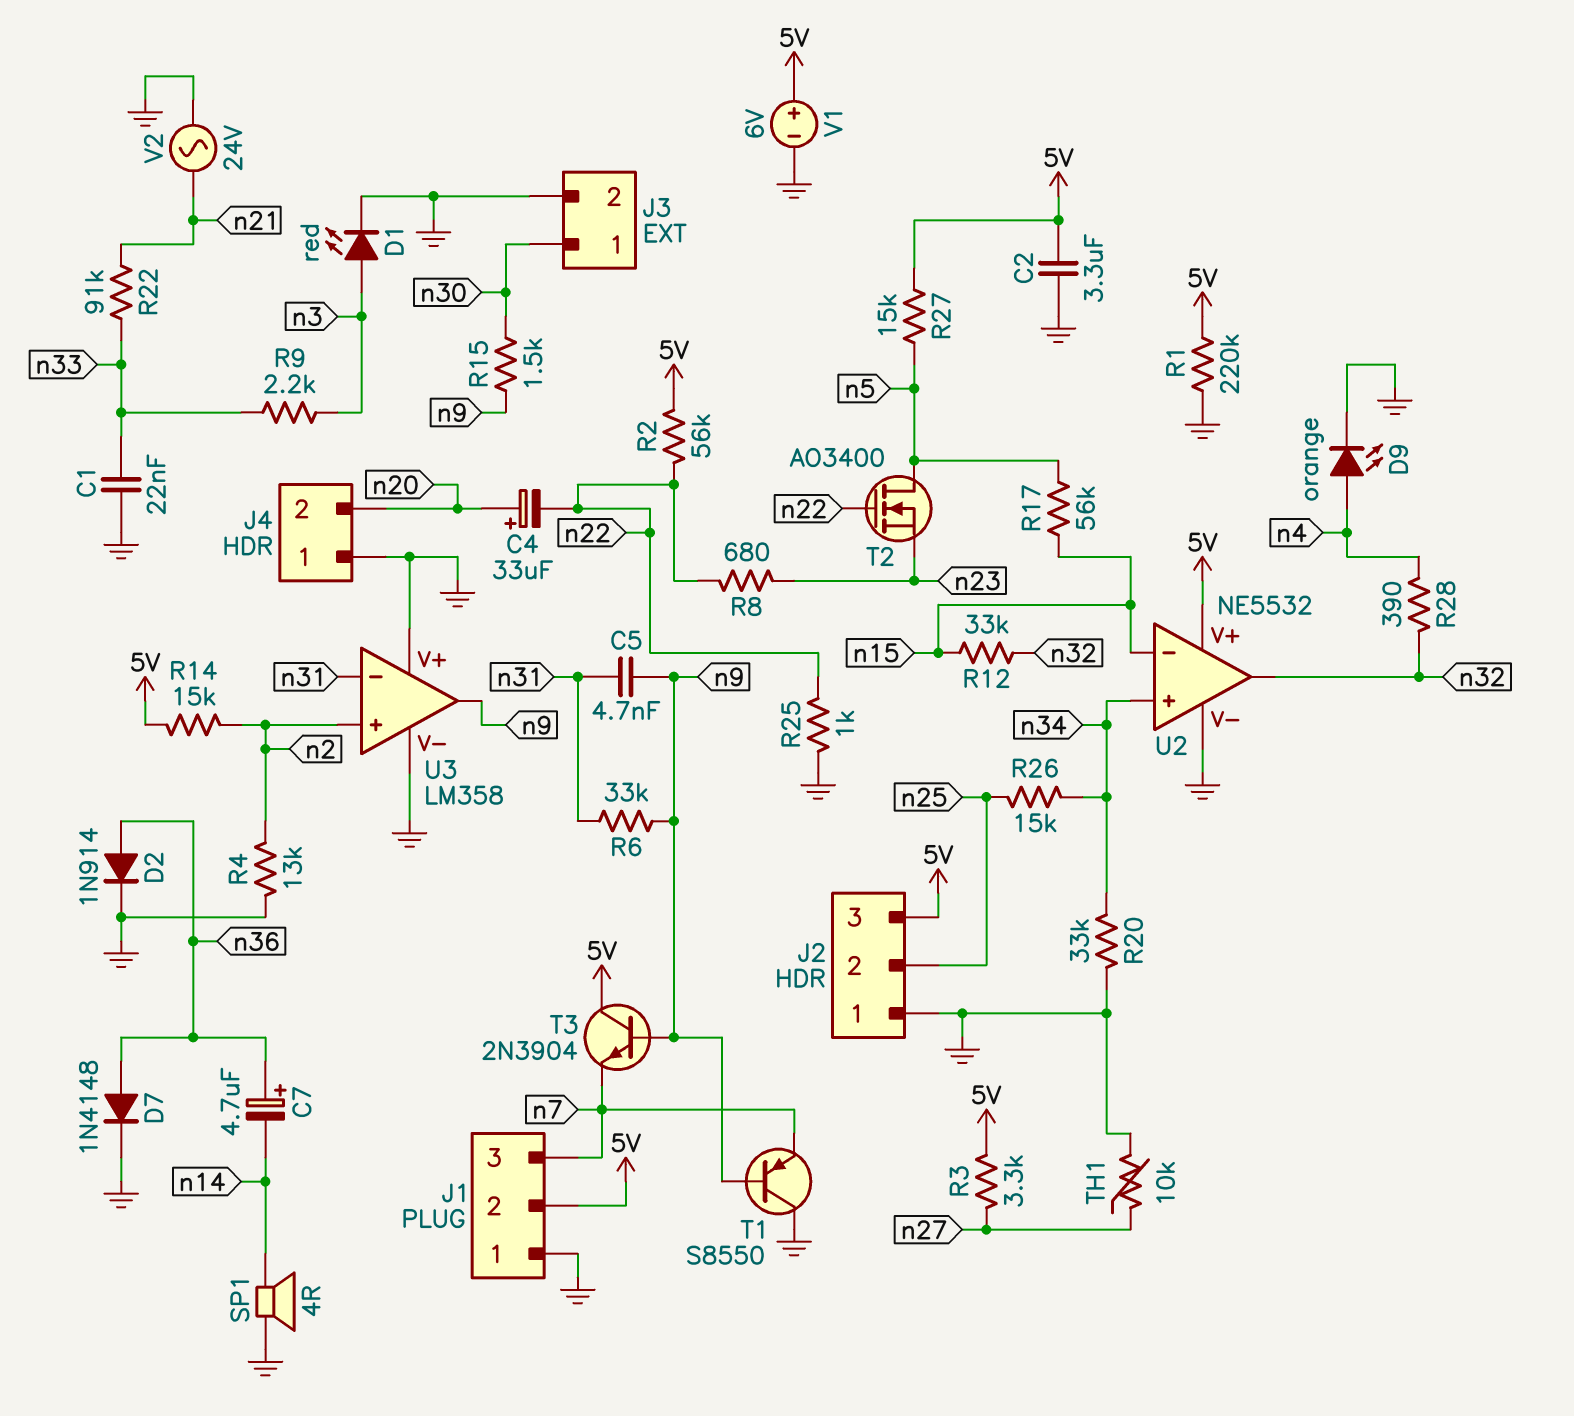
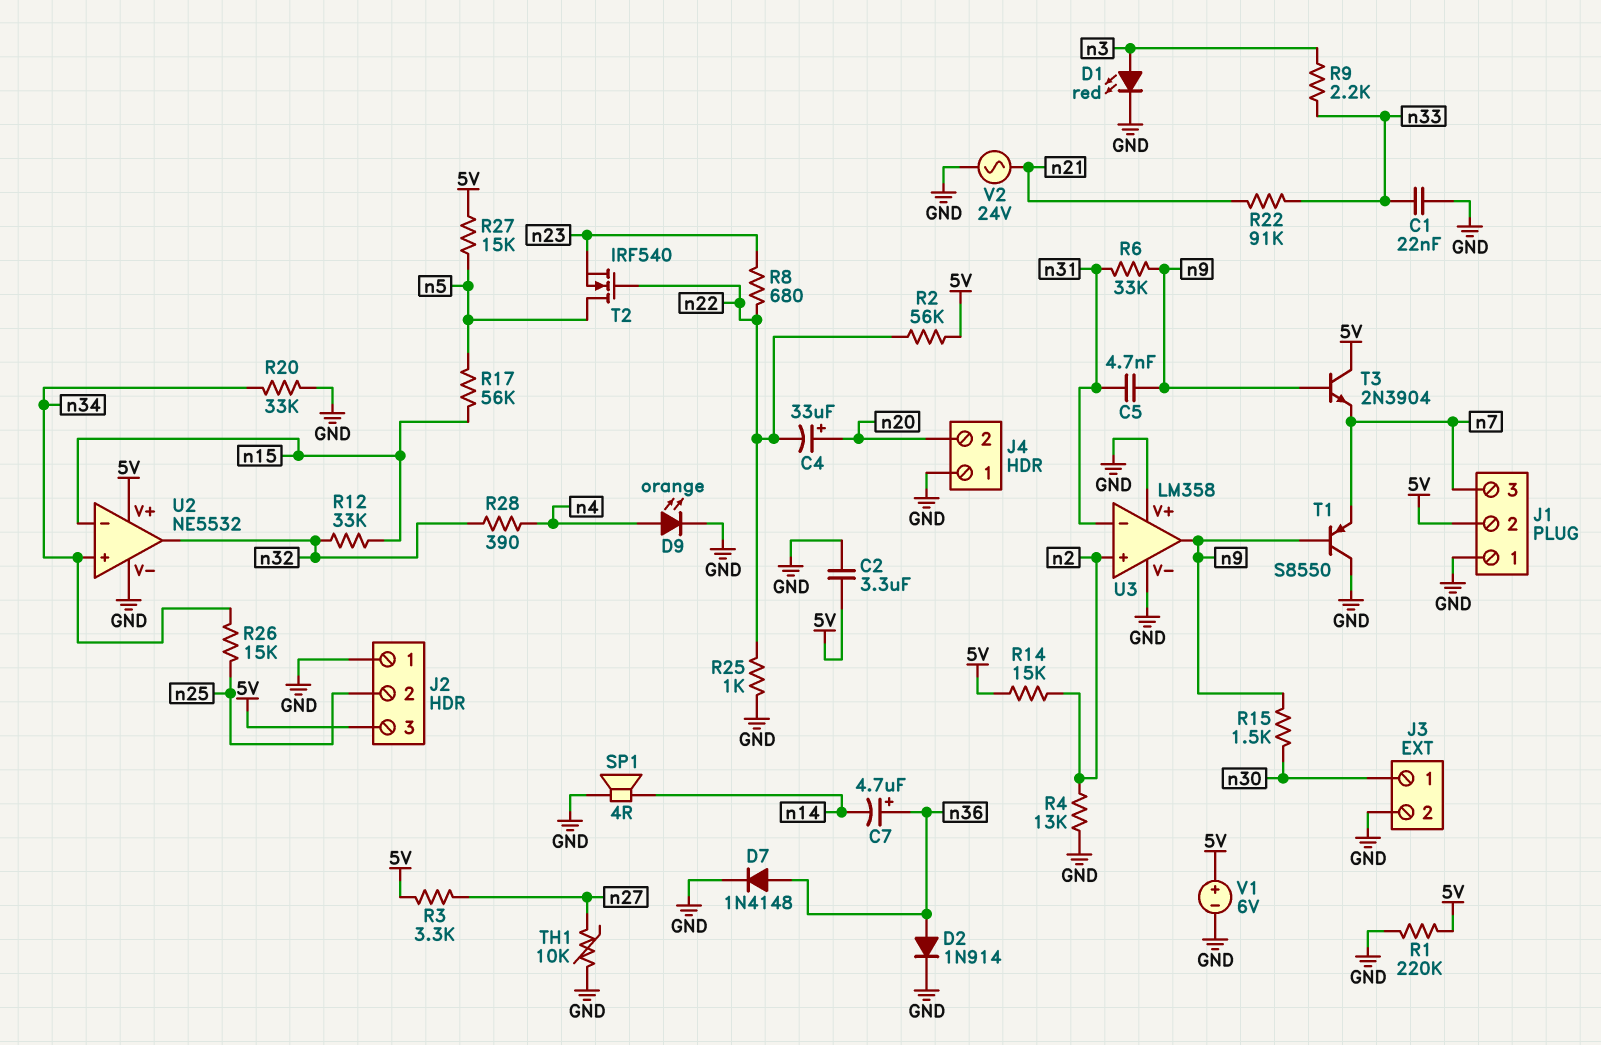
T2: NMOS AO3400 (G n22, D n5, S n23) -> NMOS IRF540 (G n22, D n5, S n23)

